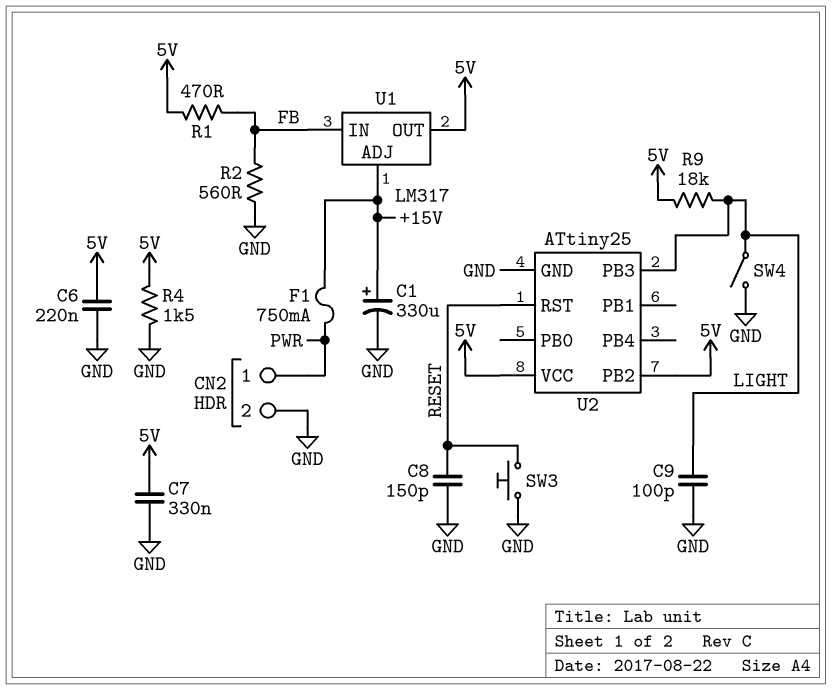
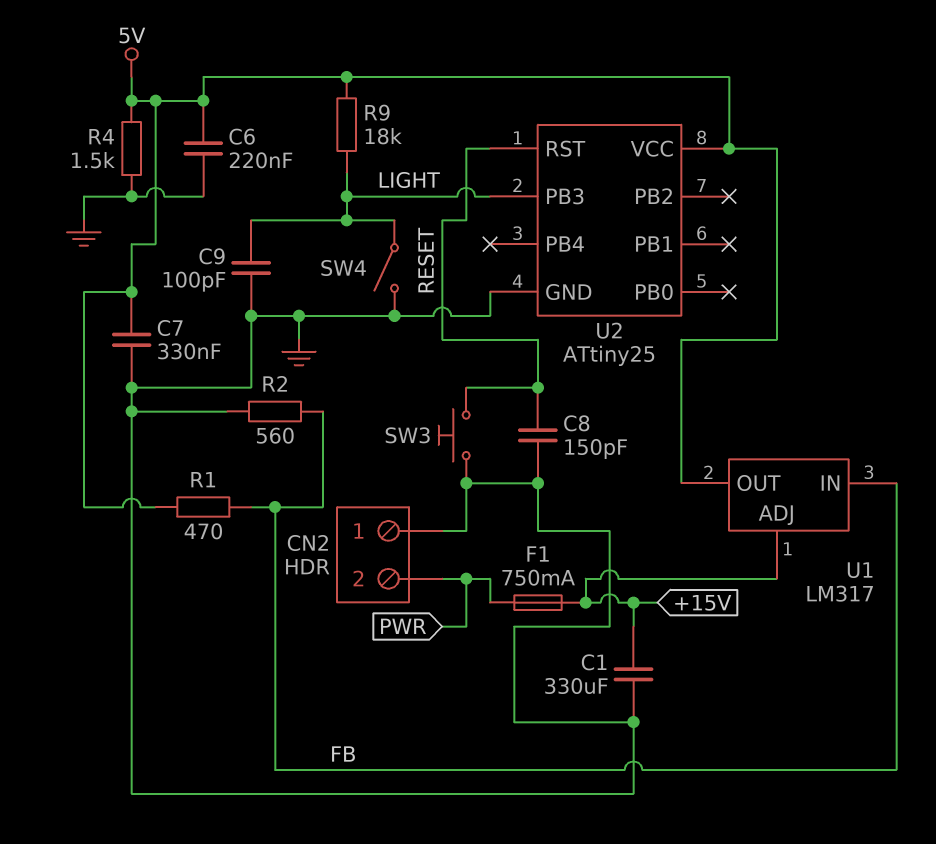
C1: 330uF (plus +15V, minus GND) -> 330uF (+15V, GND)
CN2 pin 1: PWR -> GND
CN2 pin 2: GND -> PWR
U2 pin PB2: 5V -> none

